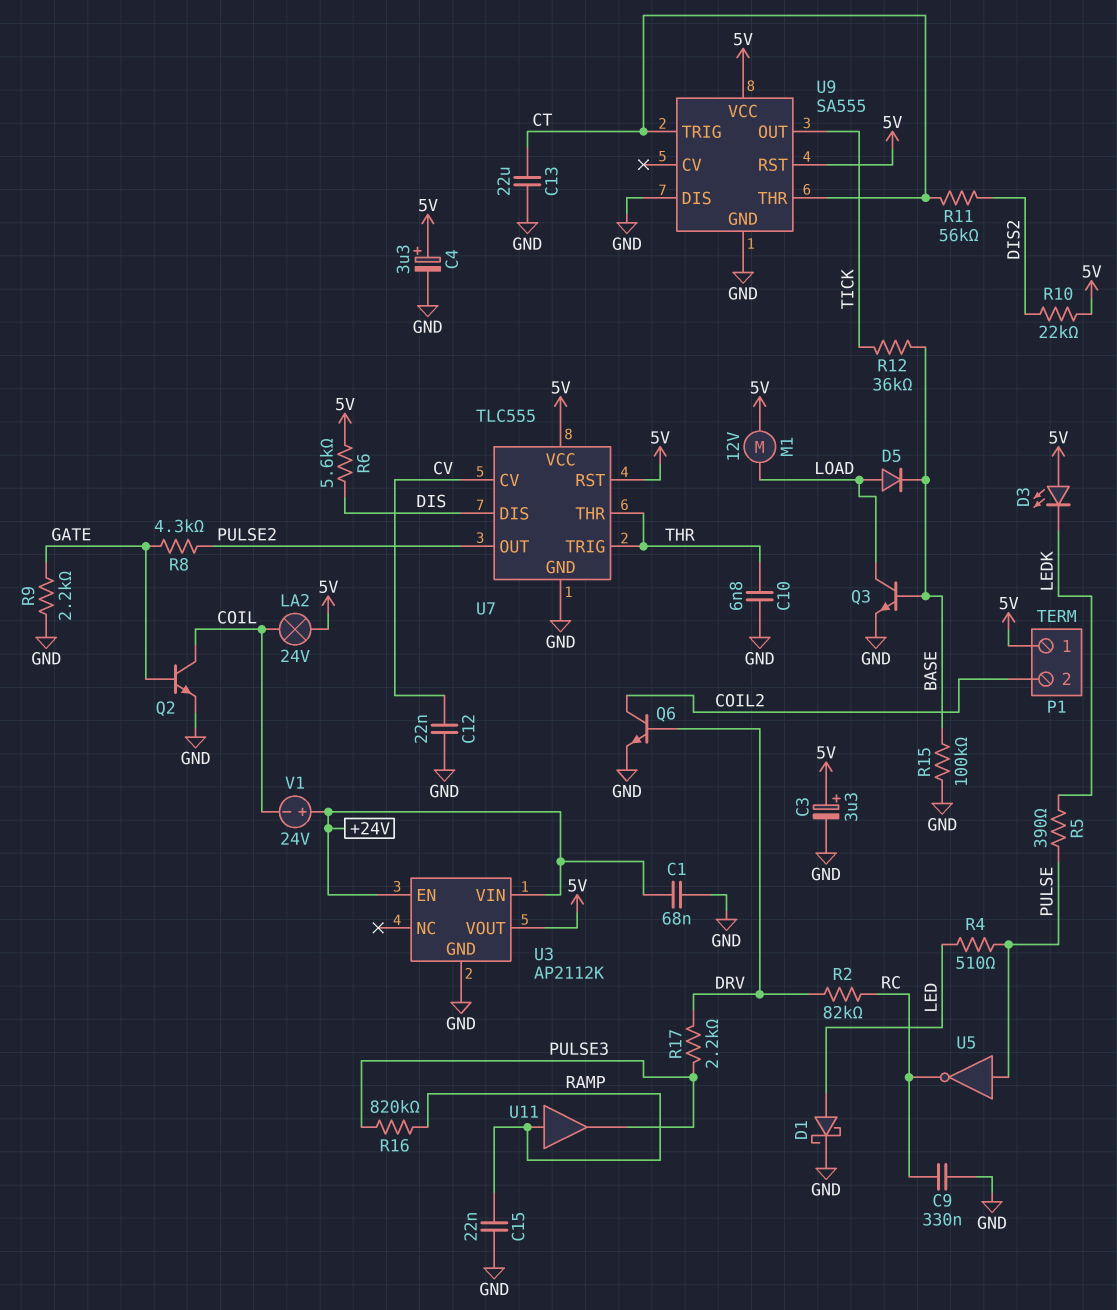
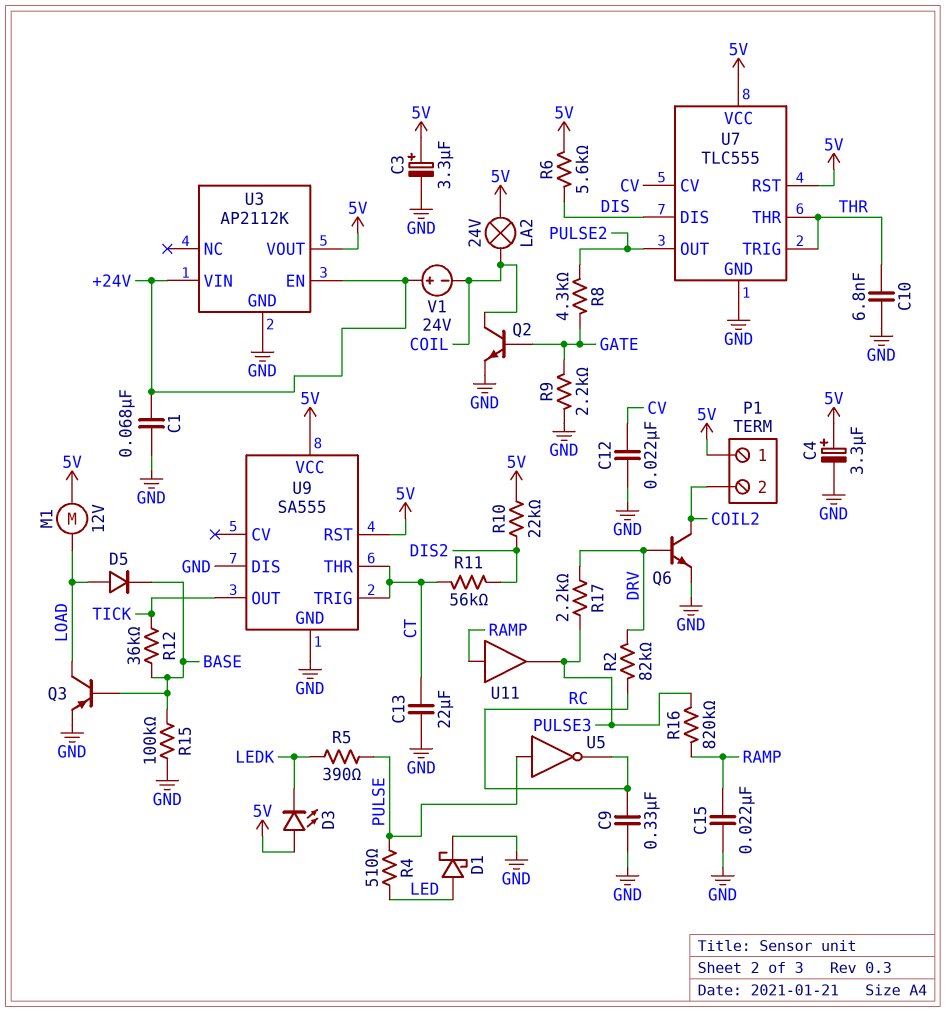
Q3: NPN (B BASE, C LOAD, E GND) -> PNP (B BASE, C LOAD, E GND)

